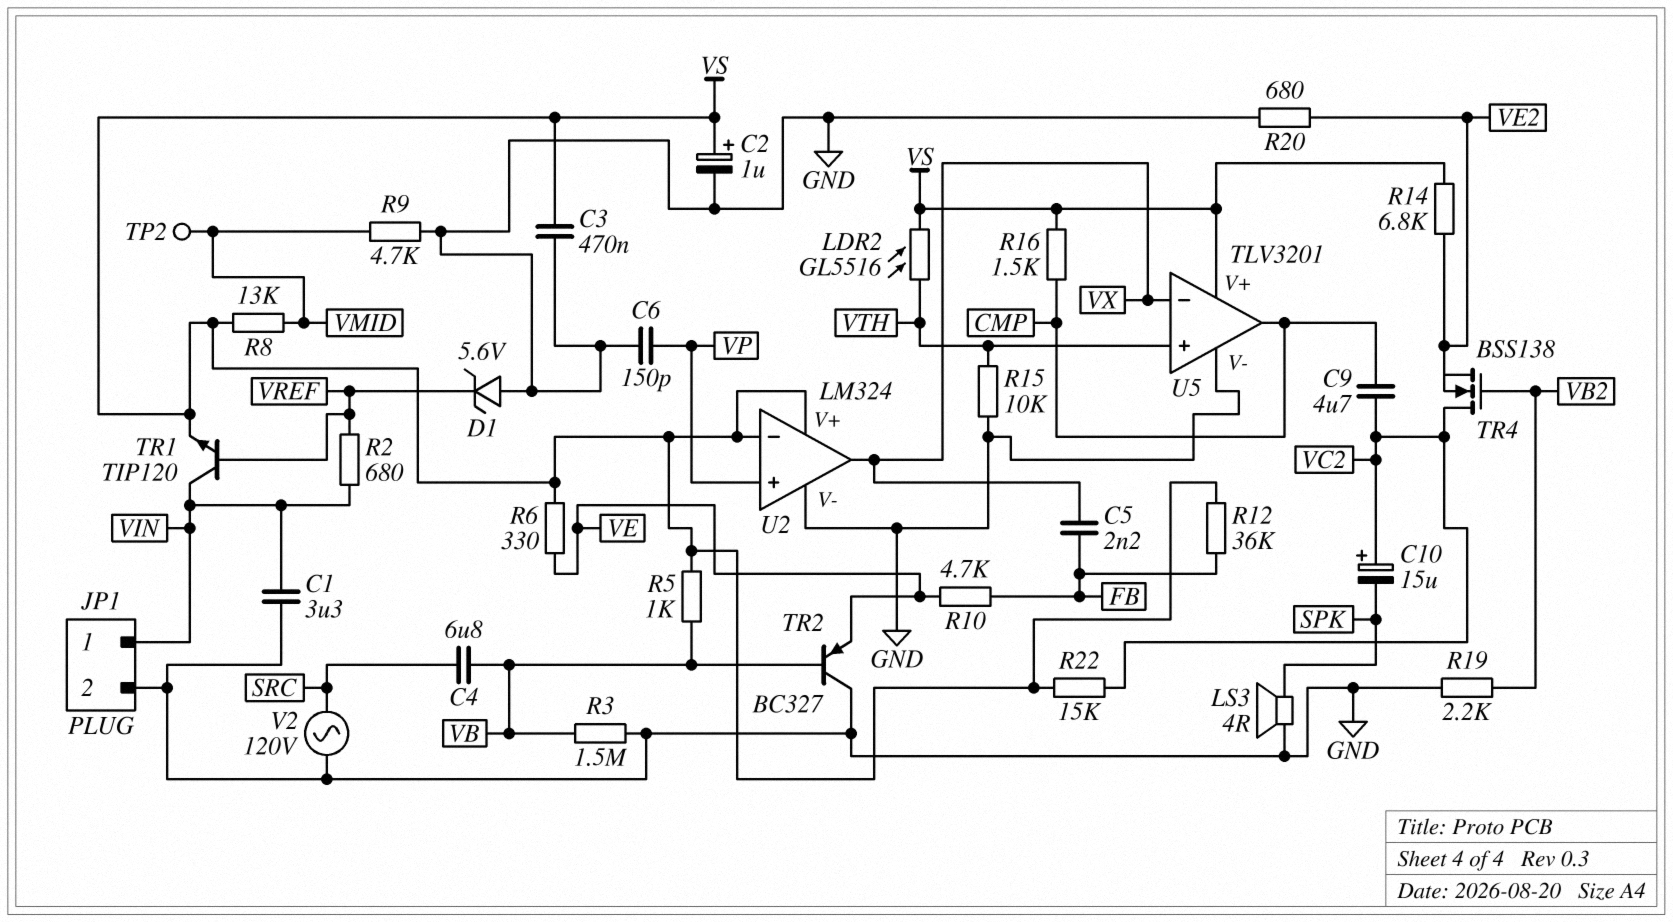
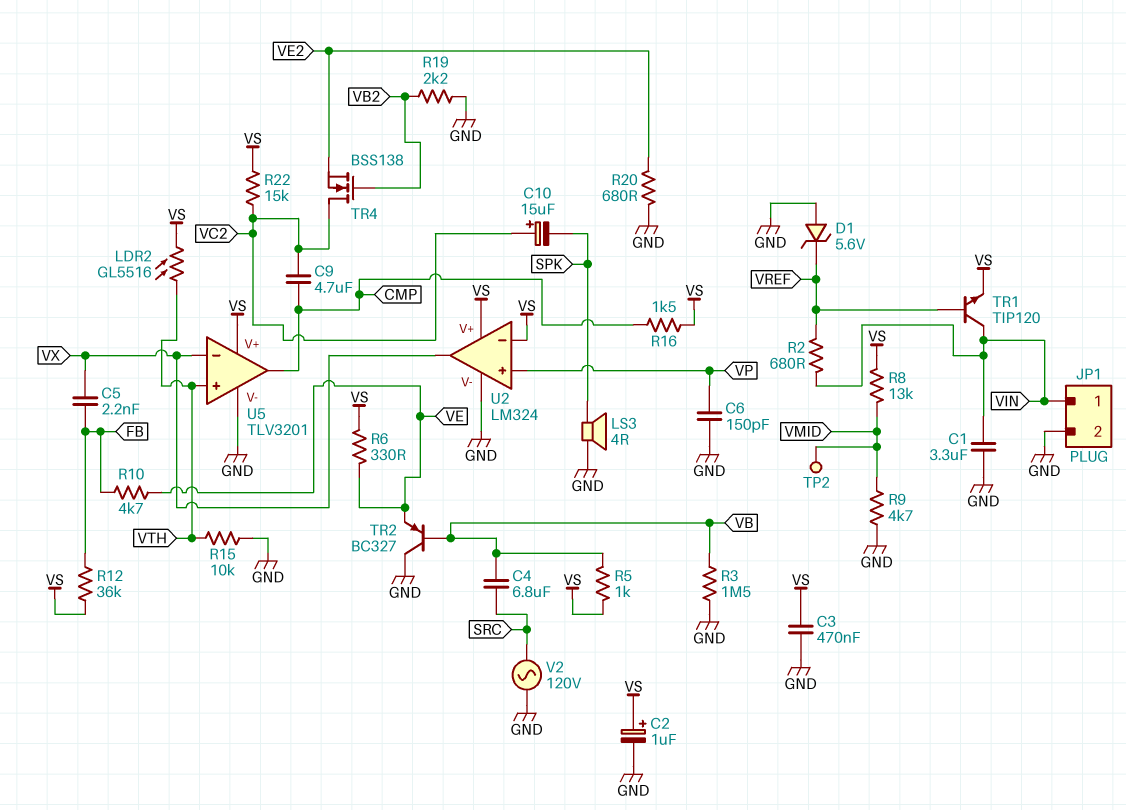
R14: 6.8k (VE2, VS) -> none

